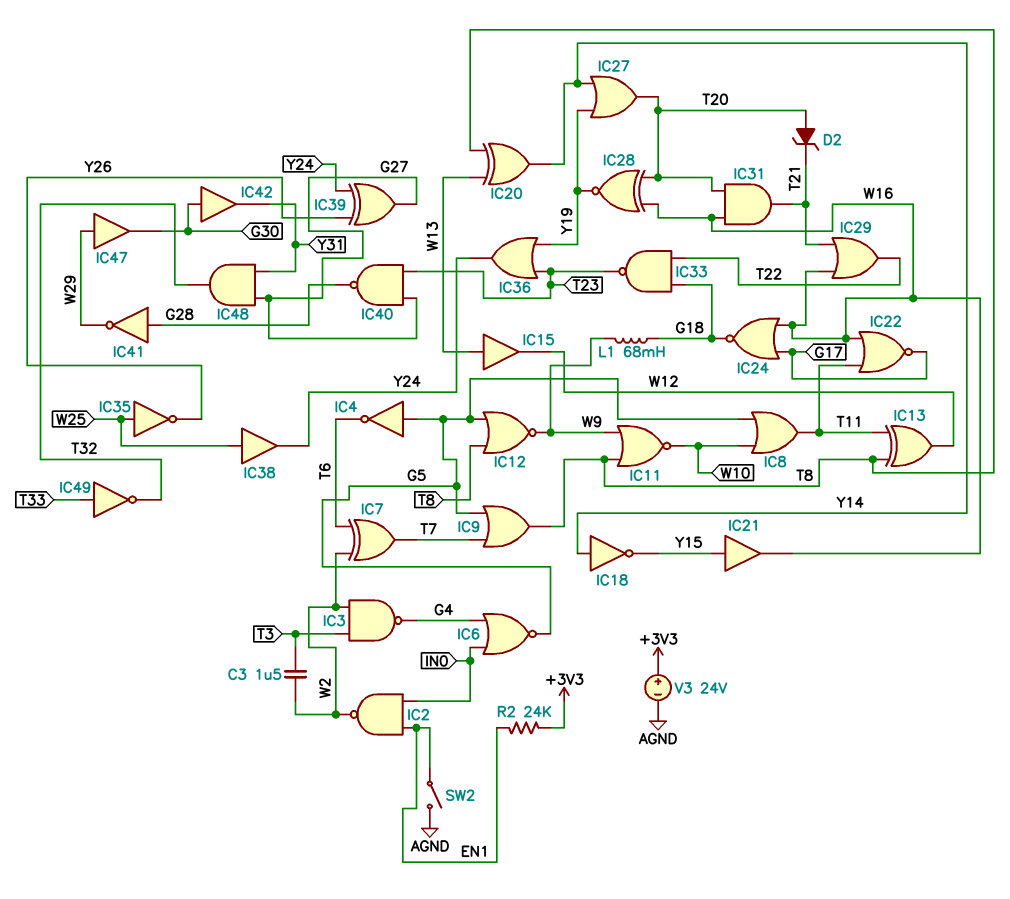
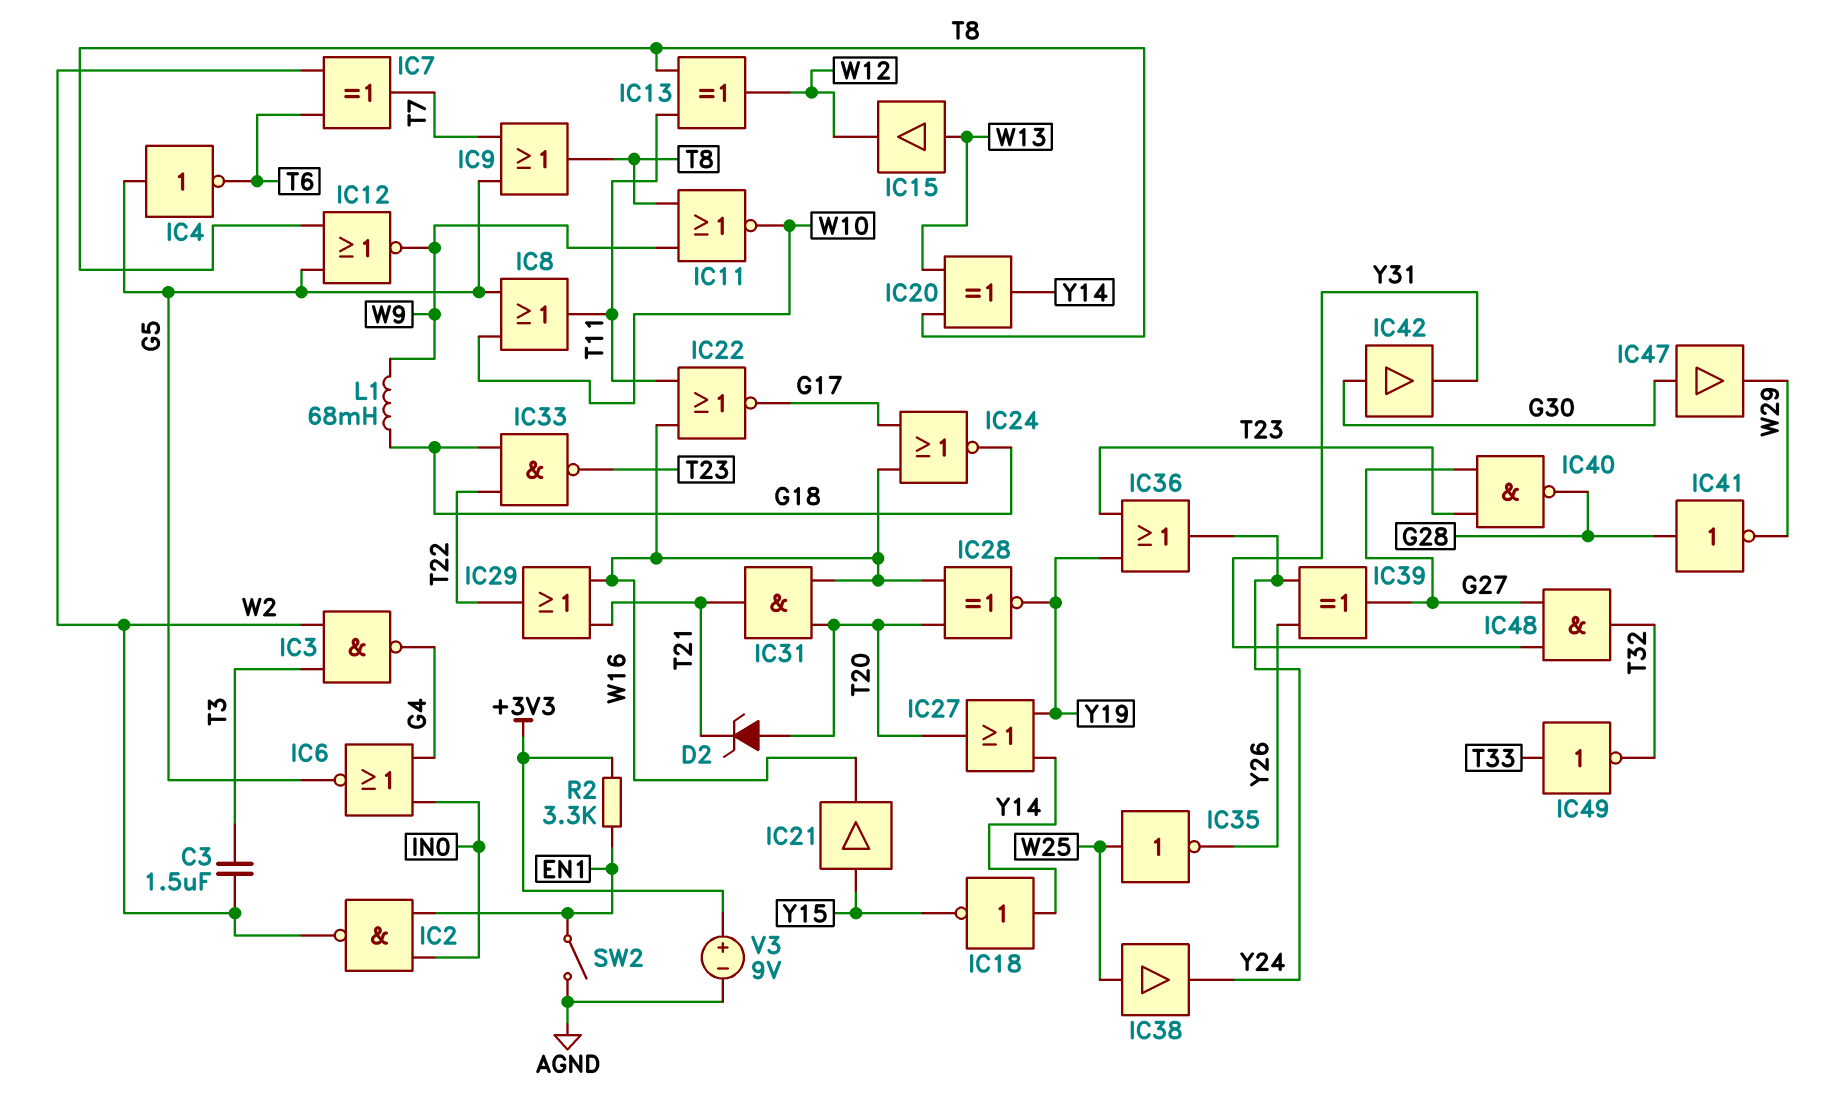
IC47: buffer (in W29, out G30) -> buffer (in G30, out W29)
R2: 24k (+3V3, EN1) -> 3.3k (+3V3, EN1)
V3: 24V (plus +3V3, minus AGND) -> 9V (plus +3V3, minus AGND)

